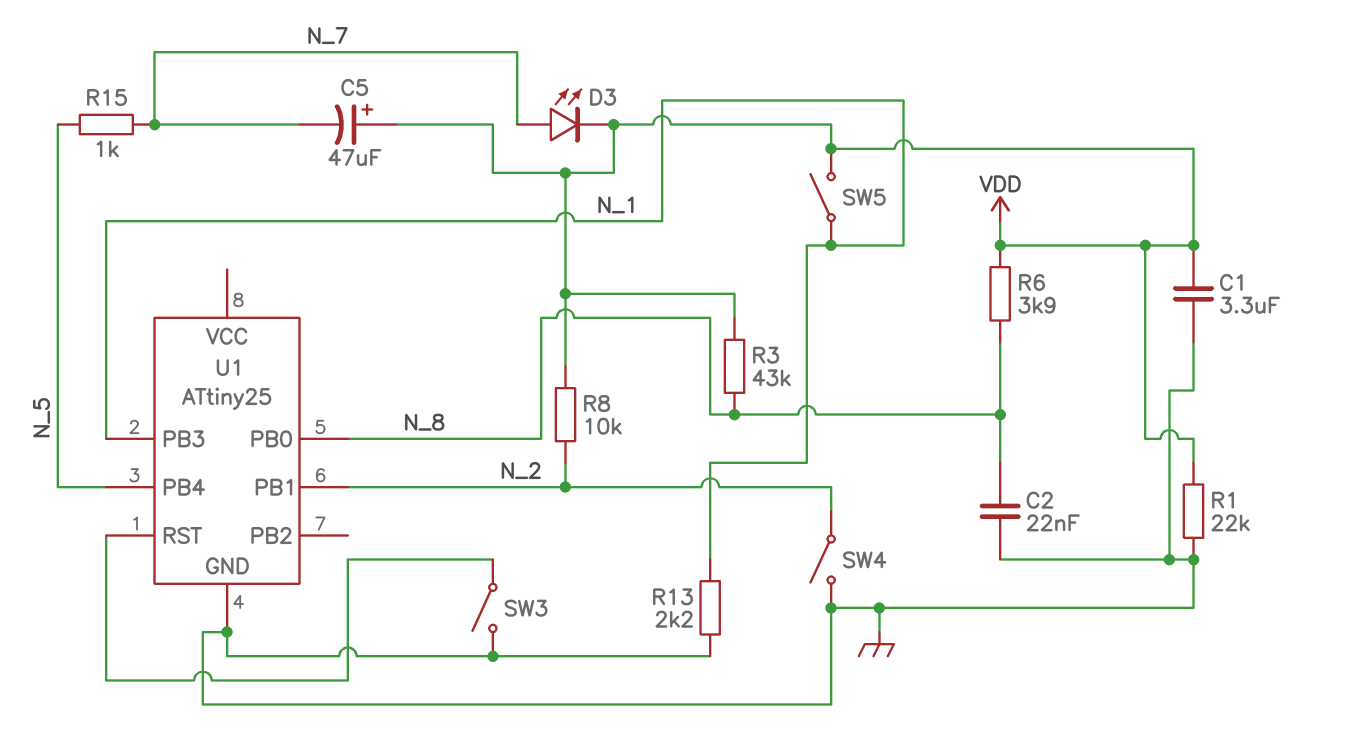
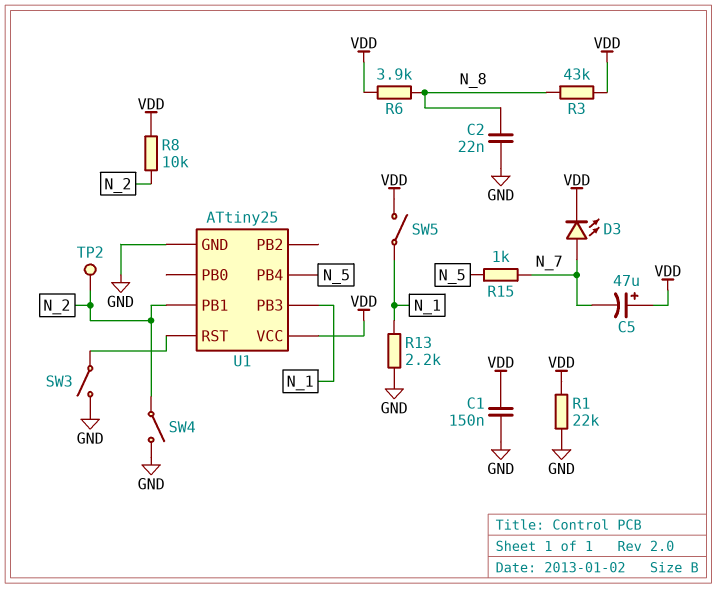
C1: 3.3uF (GND, VDD) -> 150nF (GND, VDD)
TP2: none -> test point (N_2)
U1 pin PB0: N_8 -> none
U1 pin VCC: none -> VDD

